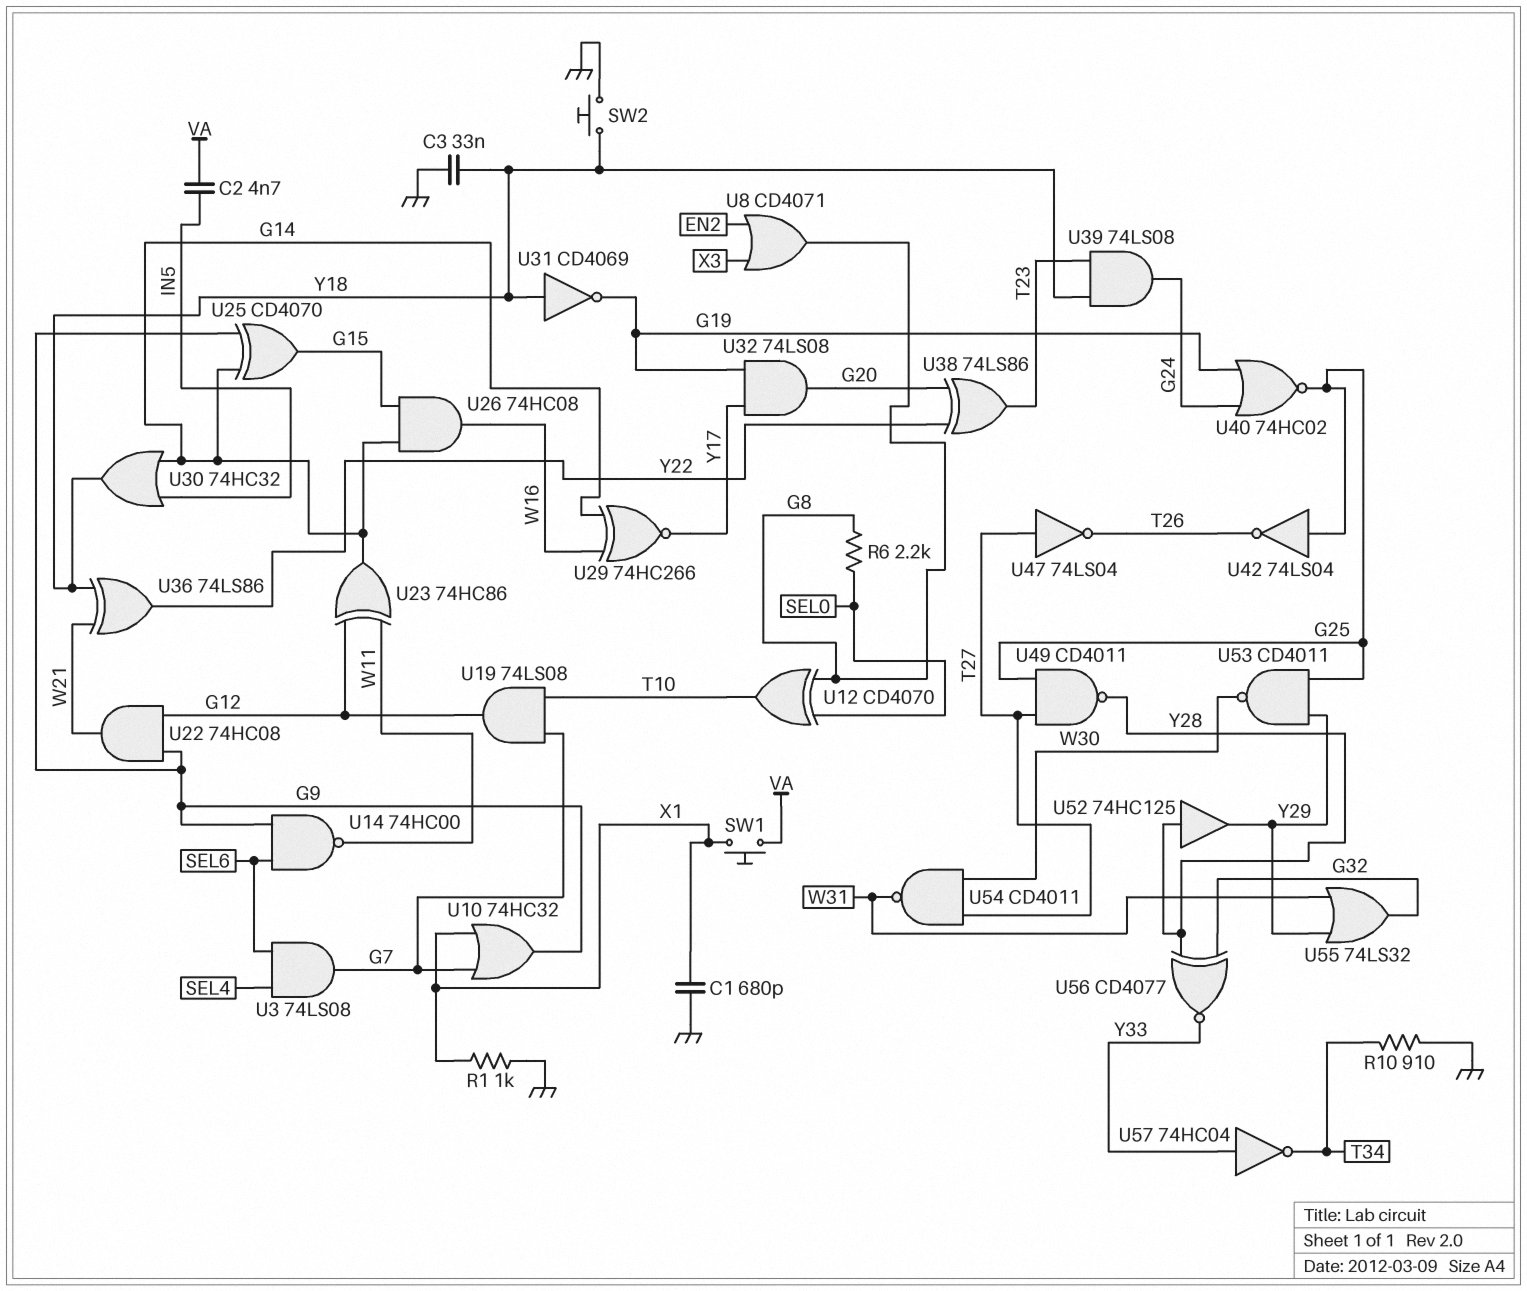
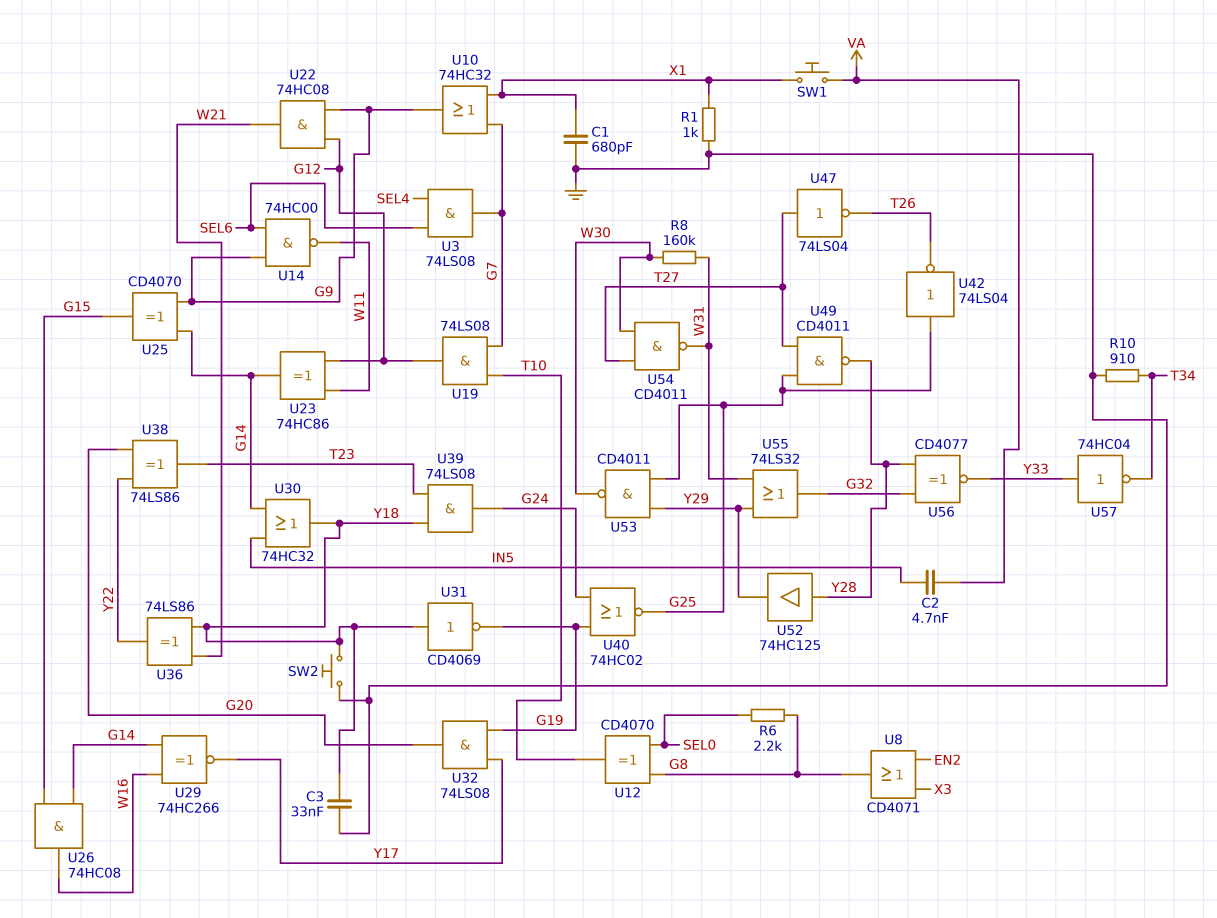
R8: none -> 160k (W30, W31)

